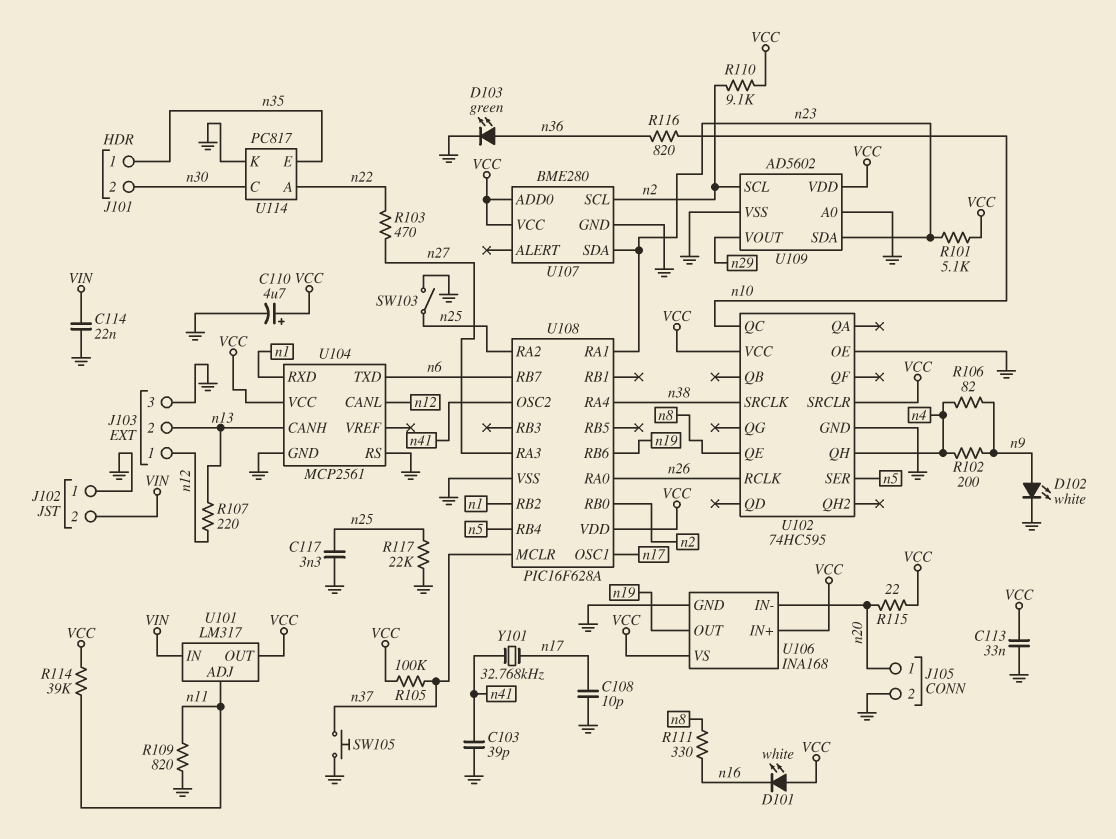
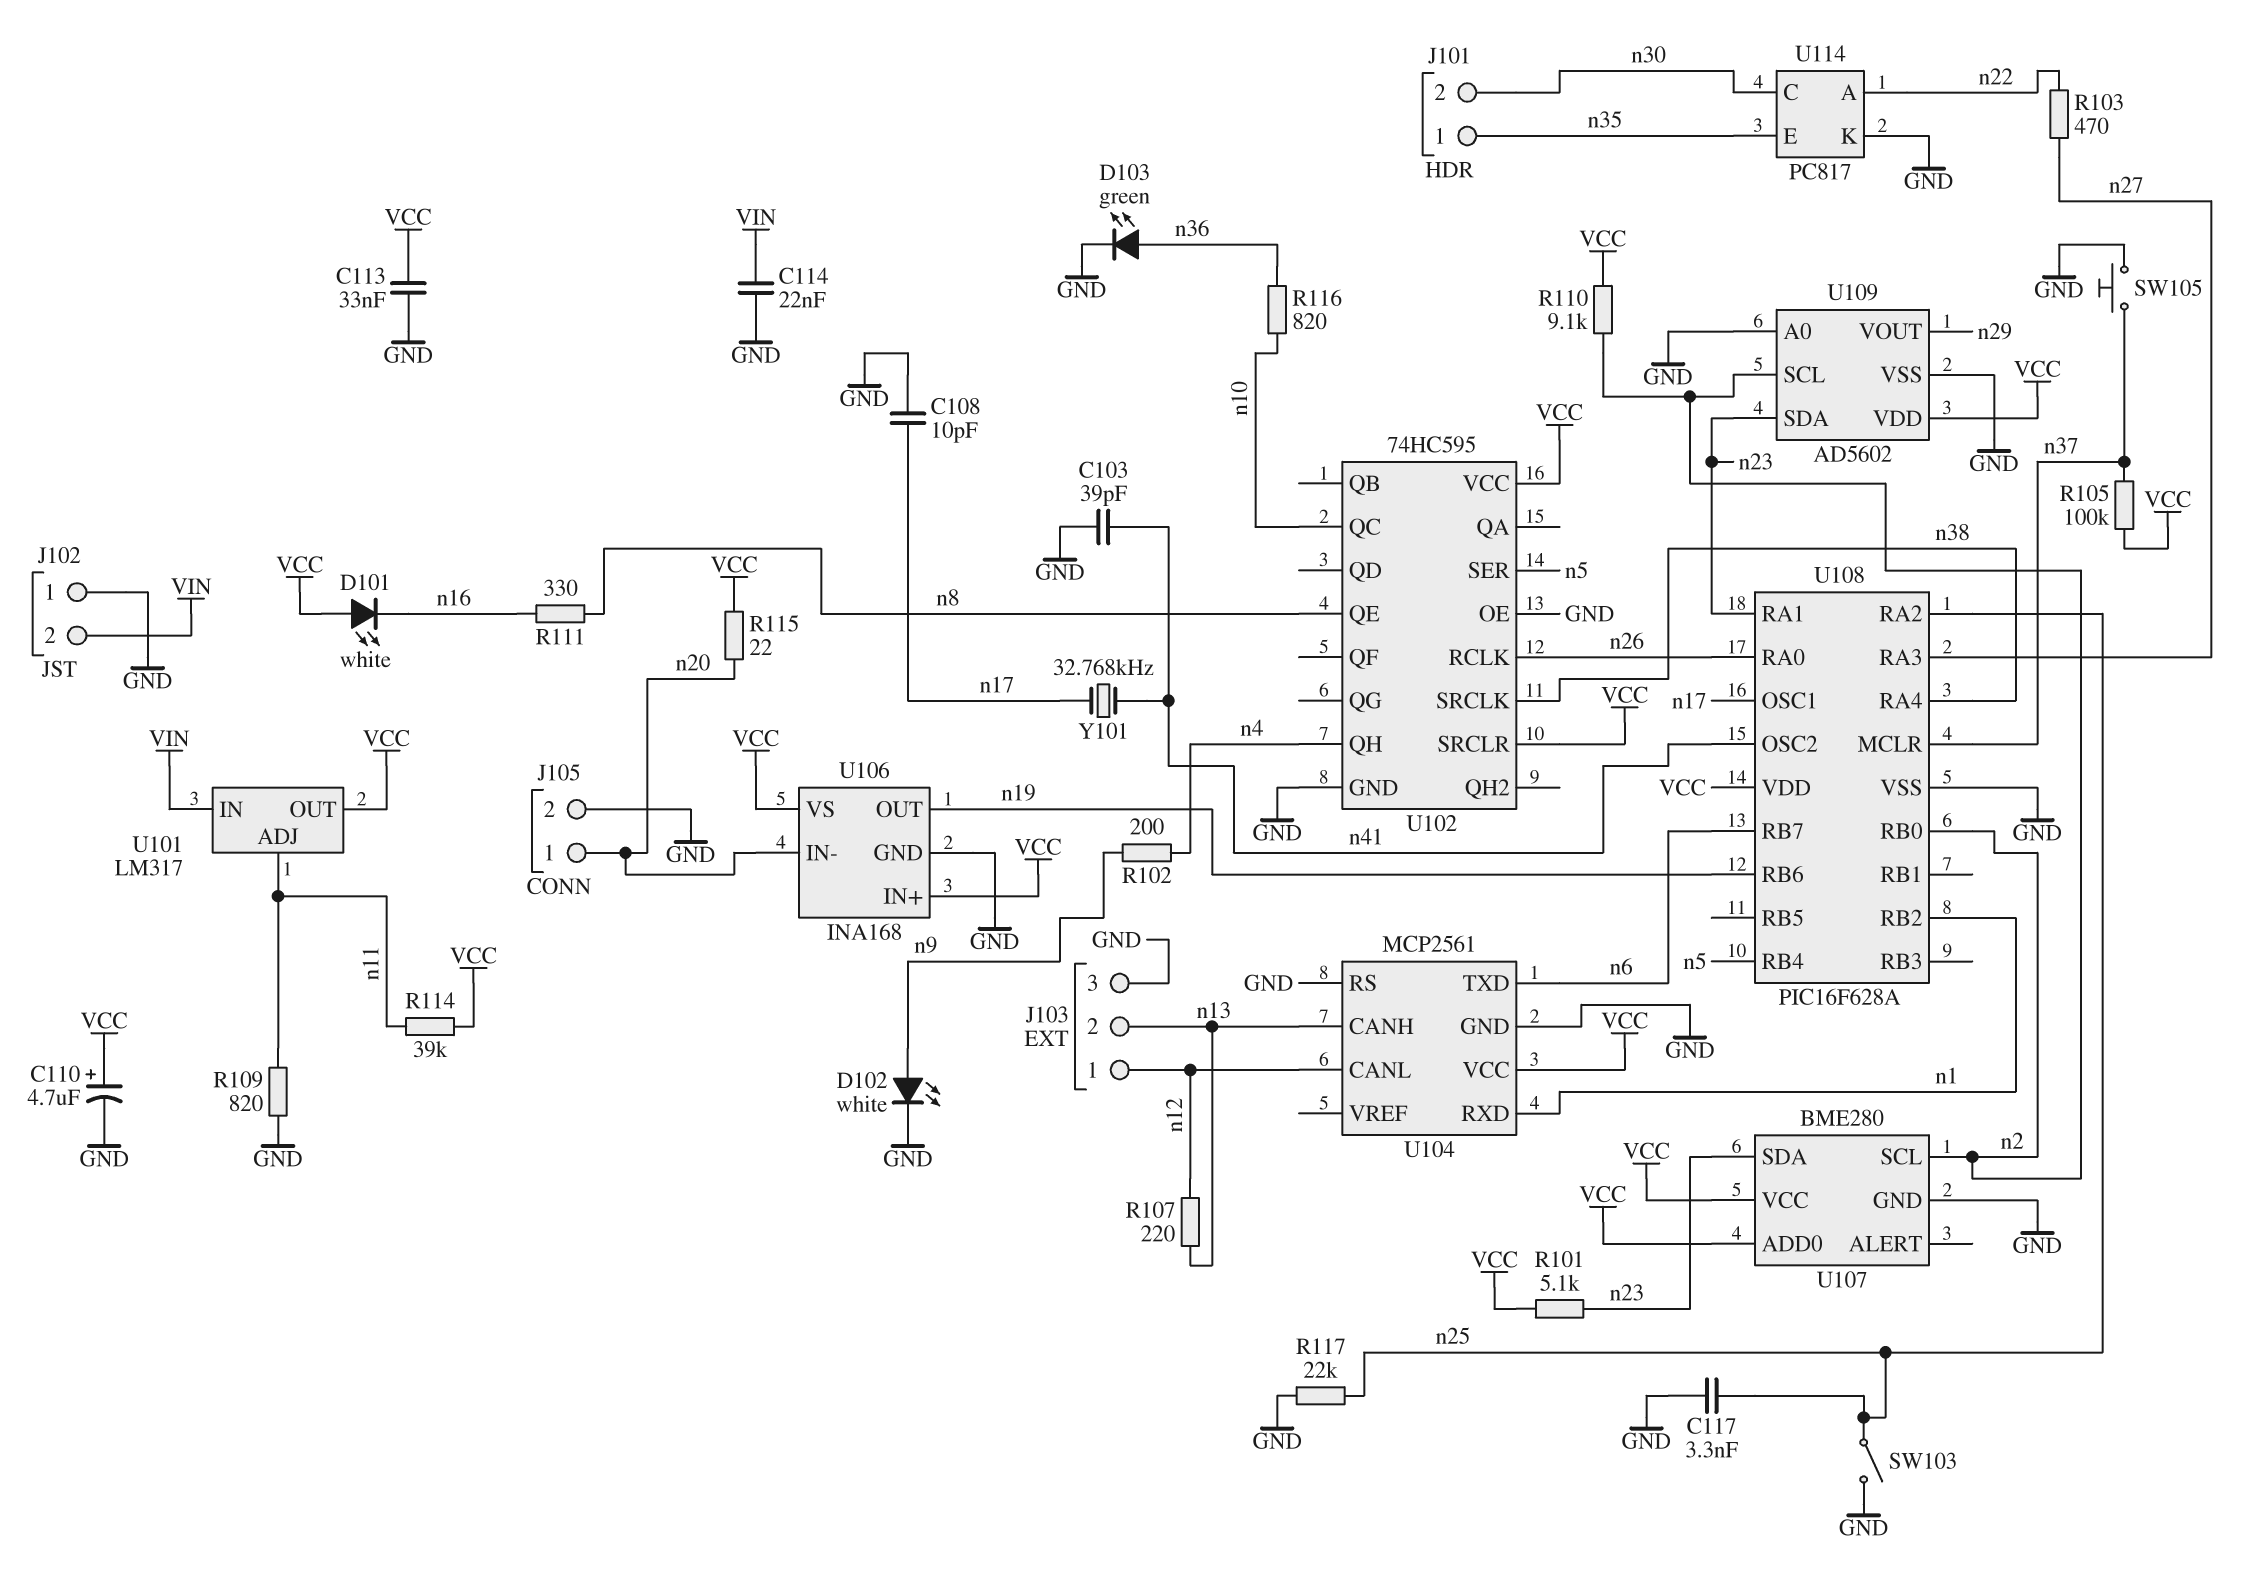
R106: 82 (n4, n9) -> none

